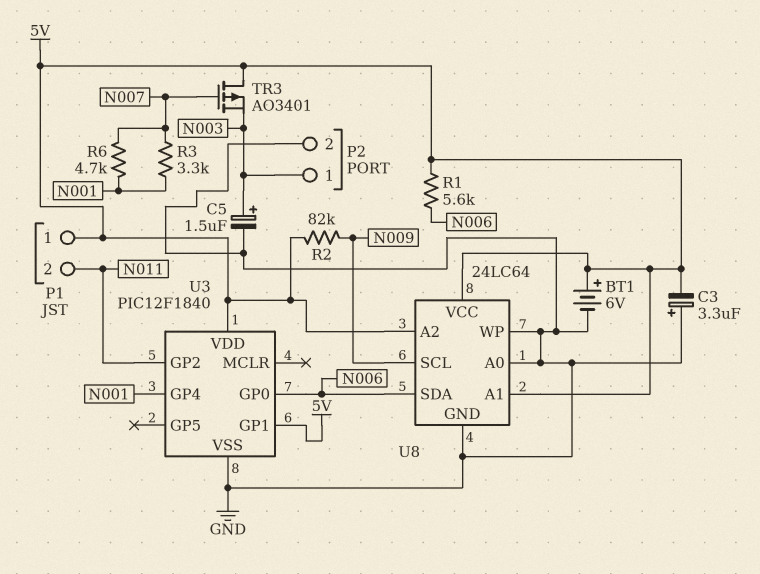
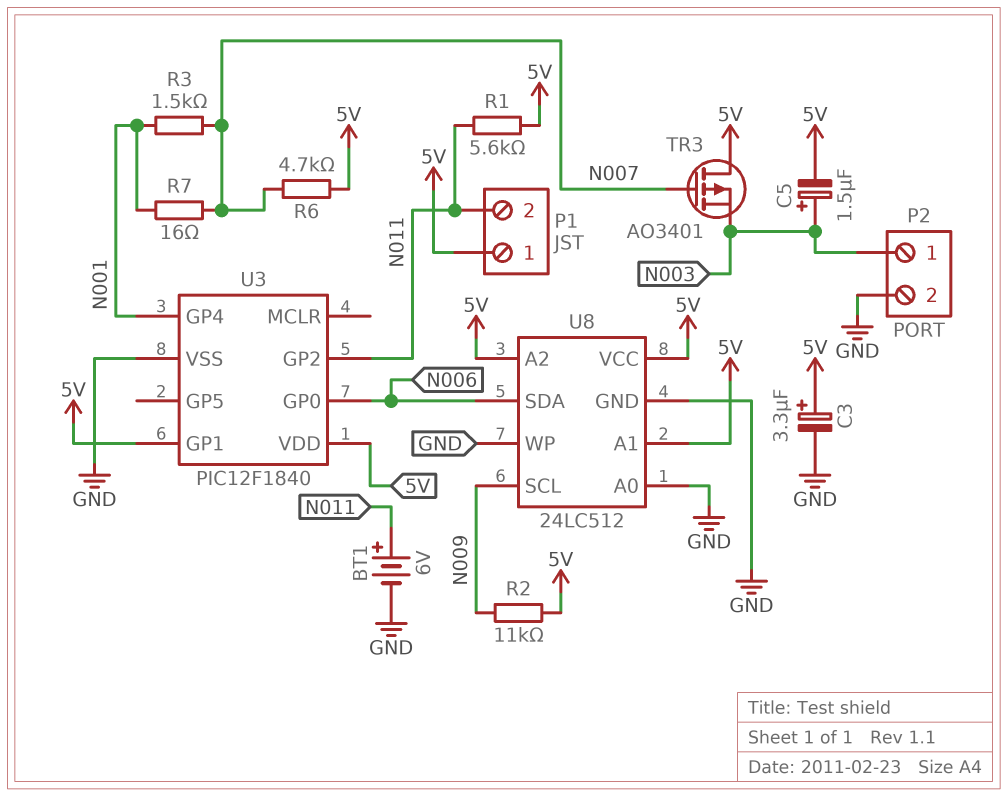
BT1: 6V (plus 5V, minus GND) -> 6V (plus N011, minus GND)
C3: 3.3uF (plus GND, minus 5V) -> 3.3uF (plus 5V, minus GND)
C5: 1.5uF (plus N003, minus GND) -> 1.5uF (plus N003, minus 5V)
R1: 5.6k (5V, N006) -> 5.6k (5V, N011)
R2: 82k (5V, N009) -> 11k (5V, N009)
R3: 3.3k (N001, N007) -> 1.5k (N001, N007)
R6: 4.7k (N001, N007) -> 4.7k (5V, N007)
R7: none -> 16 (N001, N007)
U8: 24LC64 -> 24LC512

